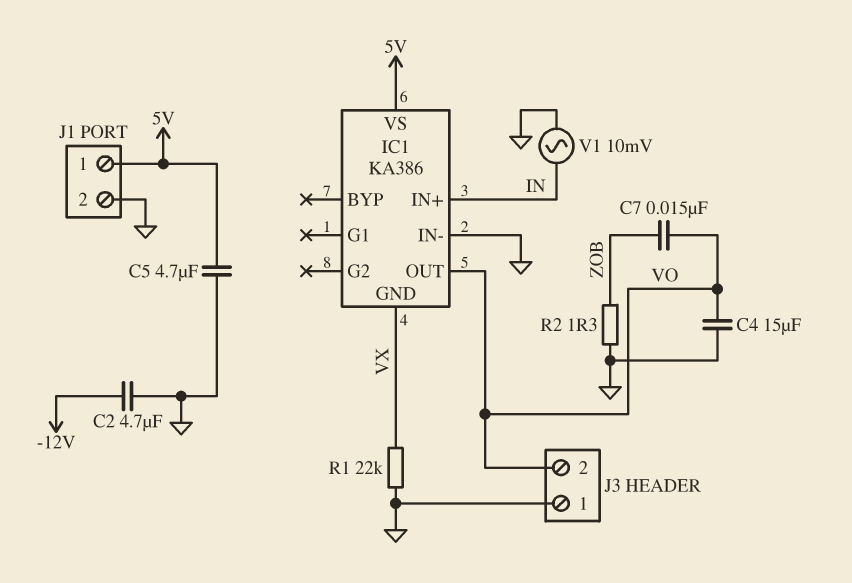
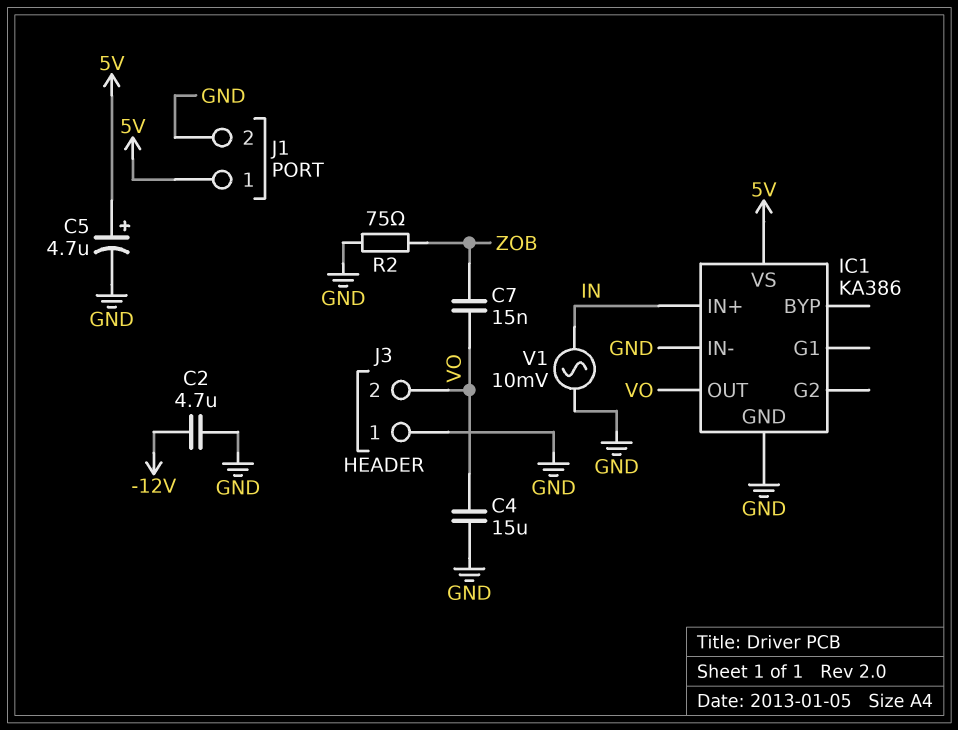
C5: 4.7uF (5V, GND) -> 4.7uF (plus 5V, minus GND)
IC1 pin GND: VX -> GND
R1: 22k (GND, VX) -> none
R2: 1.3 (GND, ZOB) -> 75 (GND, ZOB)

